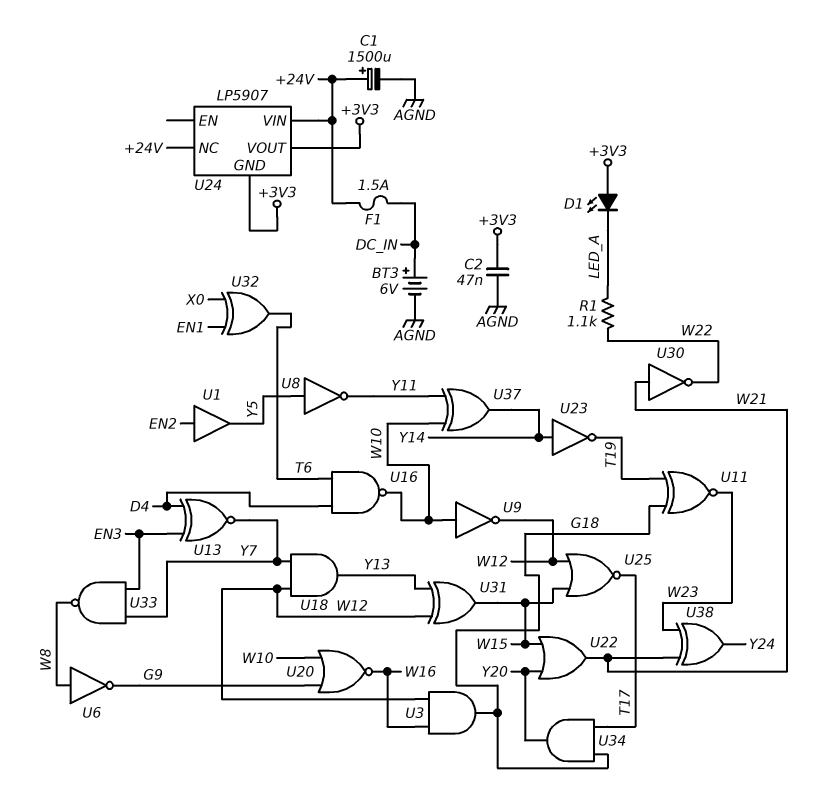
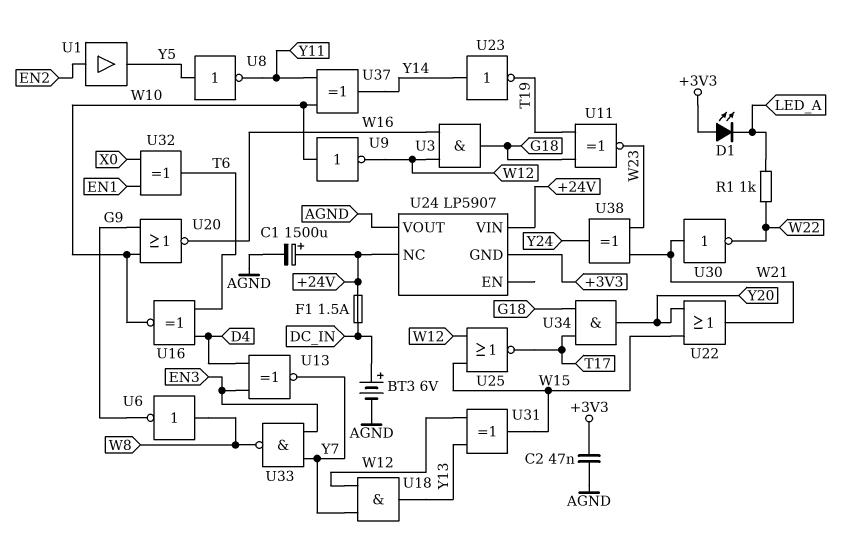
R1: 1.1k (LED_A, W22) -> 1k (LED_A, W22)
U16: NAND (in D4, in T6, out W10) -> XNOR (in D4, in T6, out W10)
U24 pin VOUT: +3V3 -> AGND

